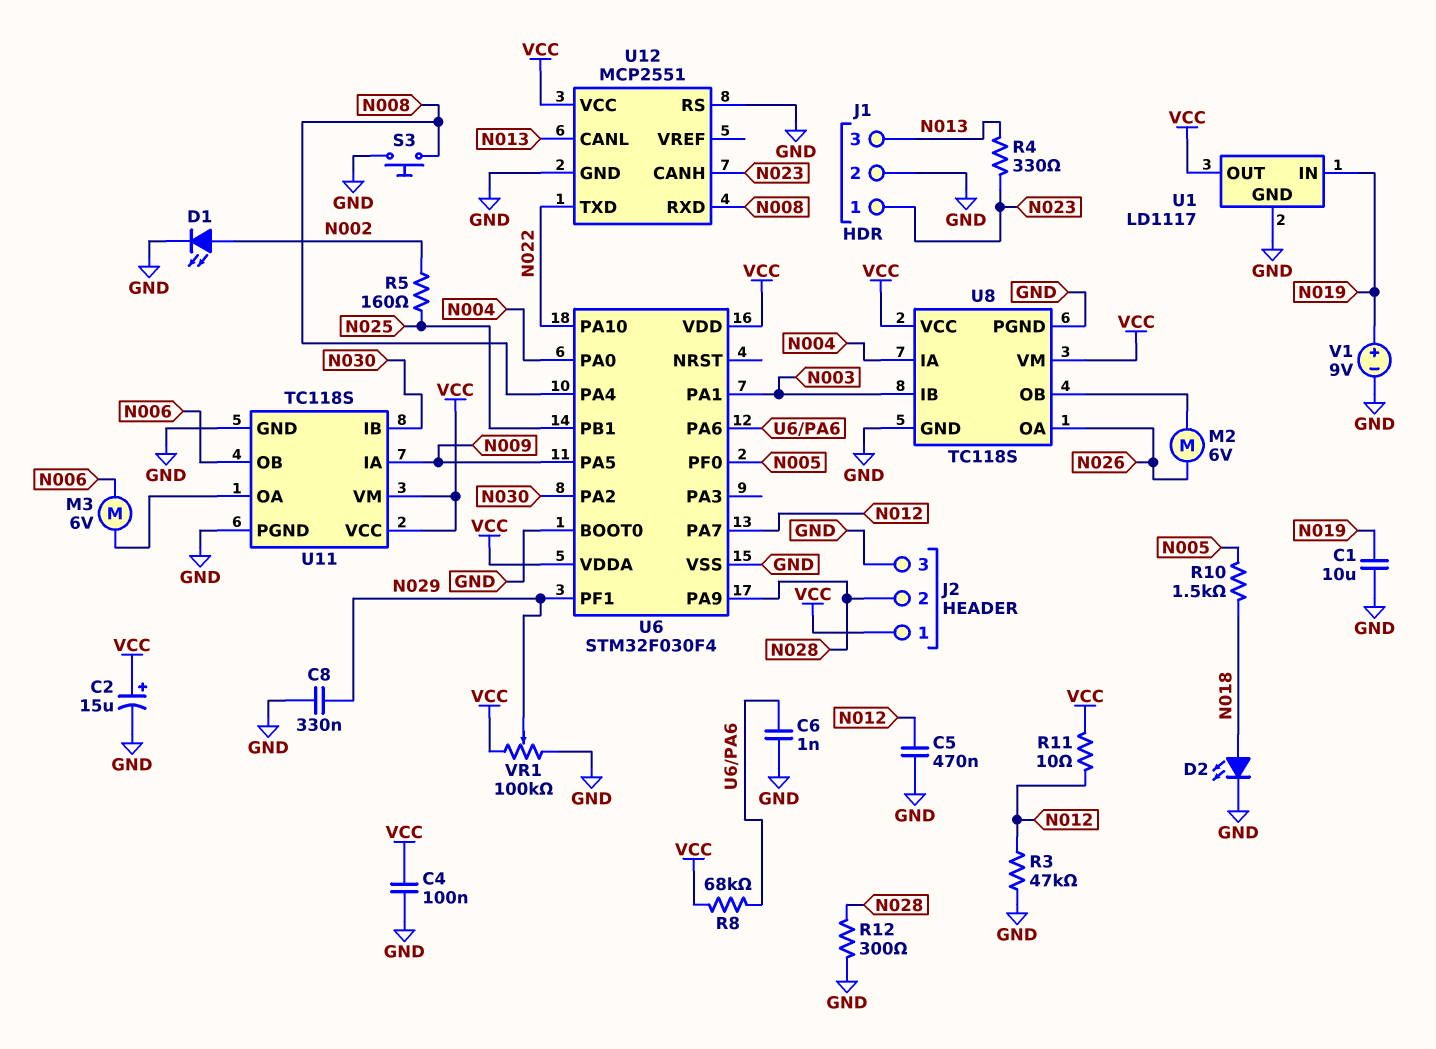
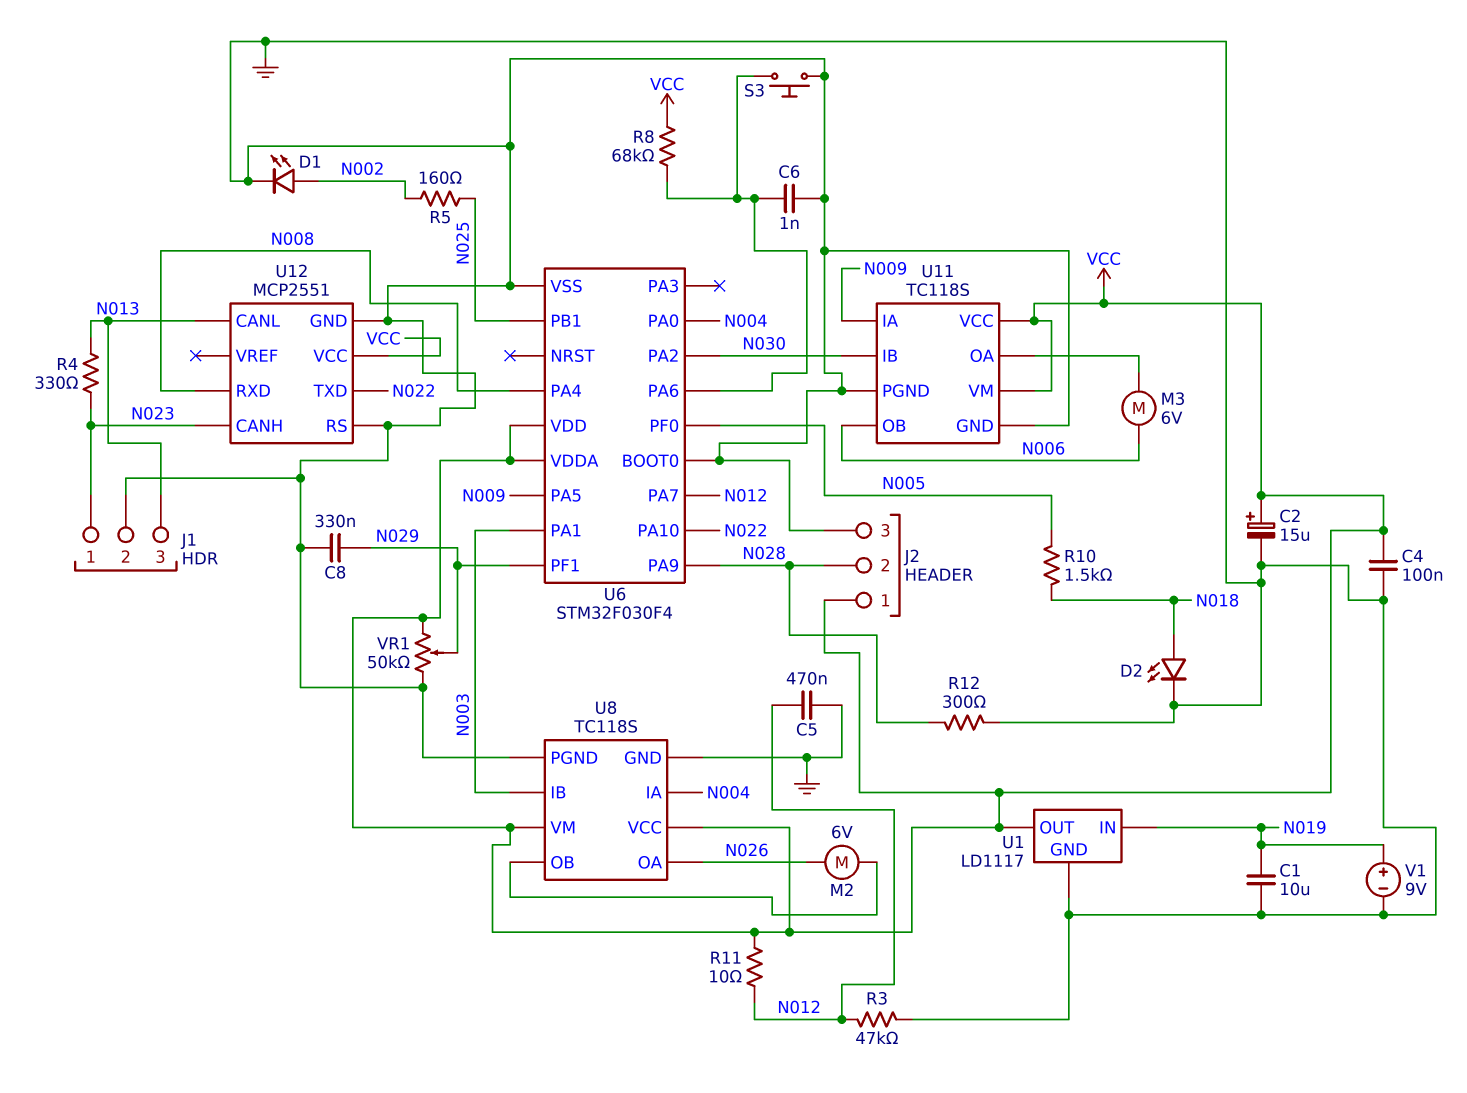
S3: button (GND, N008) -> button (GND, U6/PA6)
VR1: 100k (GND, VCC, wiper N029) -> 50k (GND, VCC, wiper N029)

